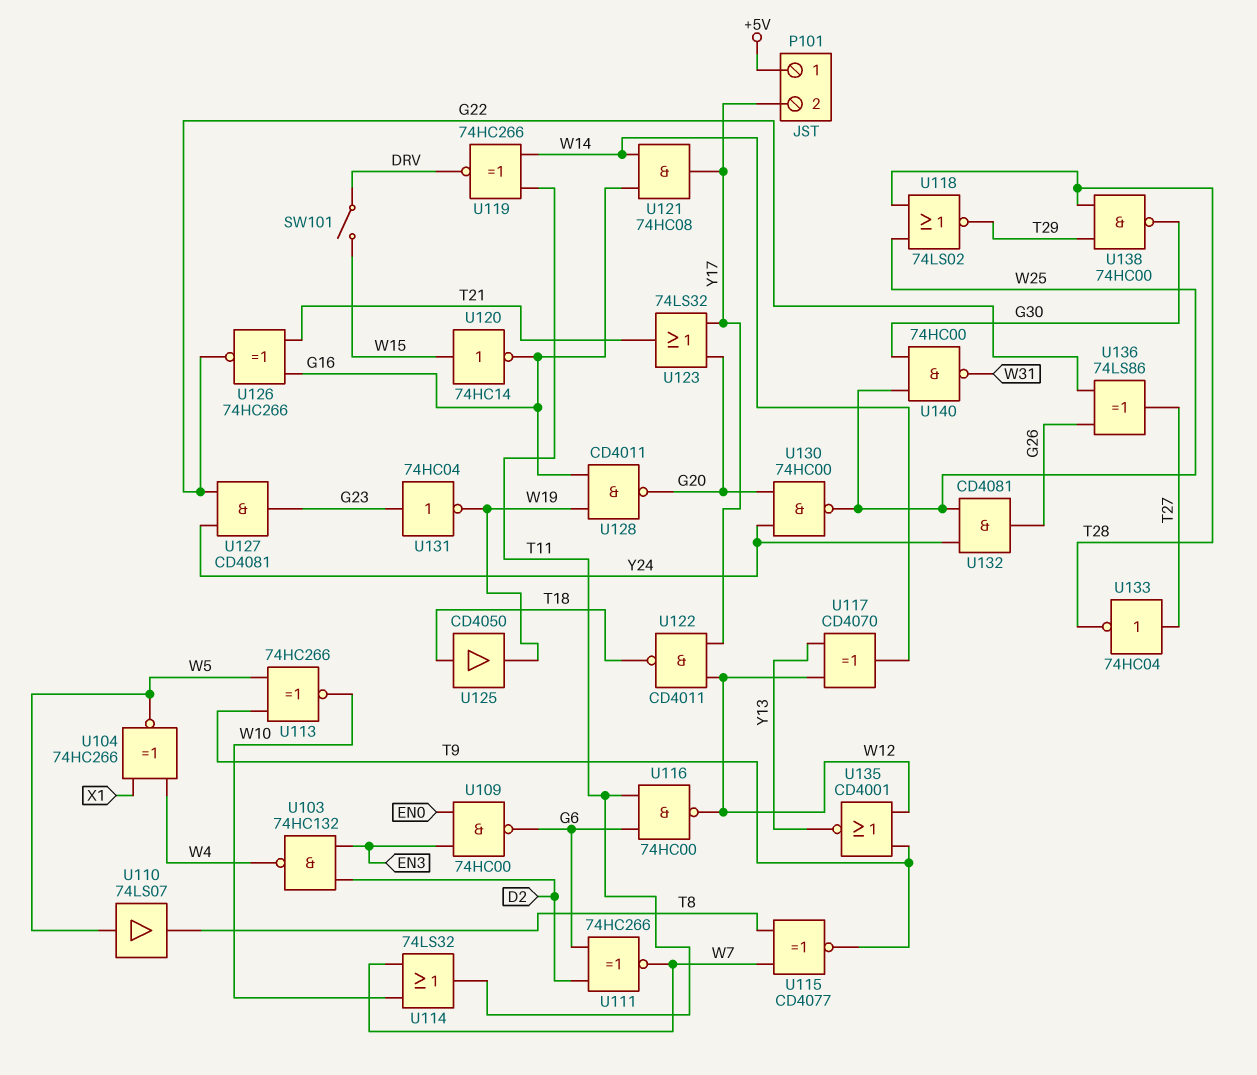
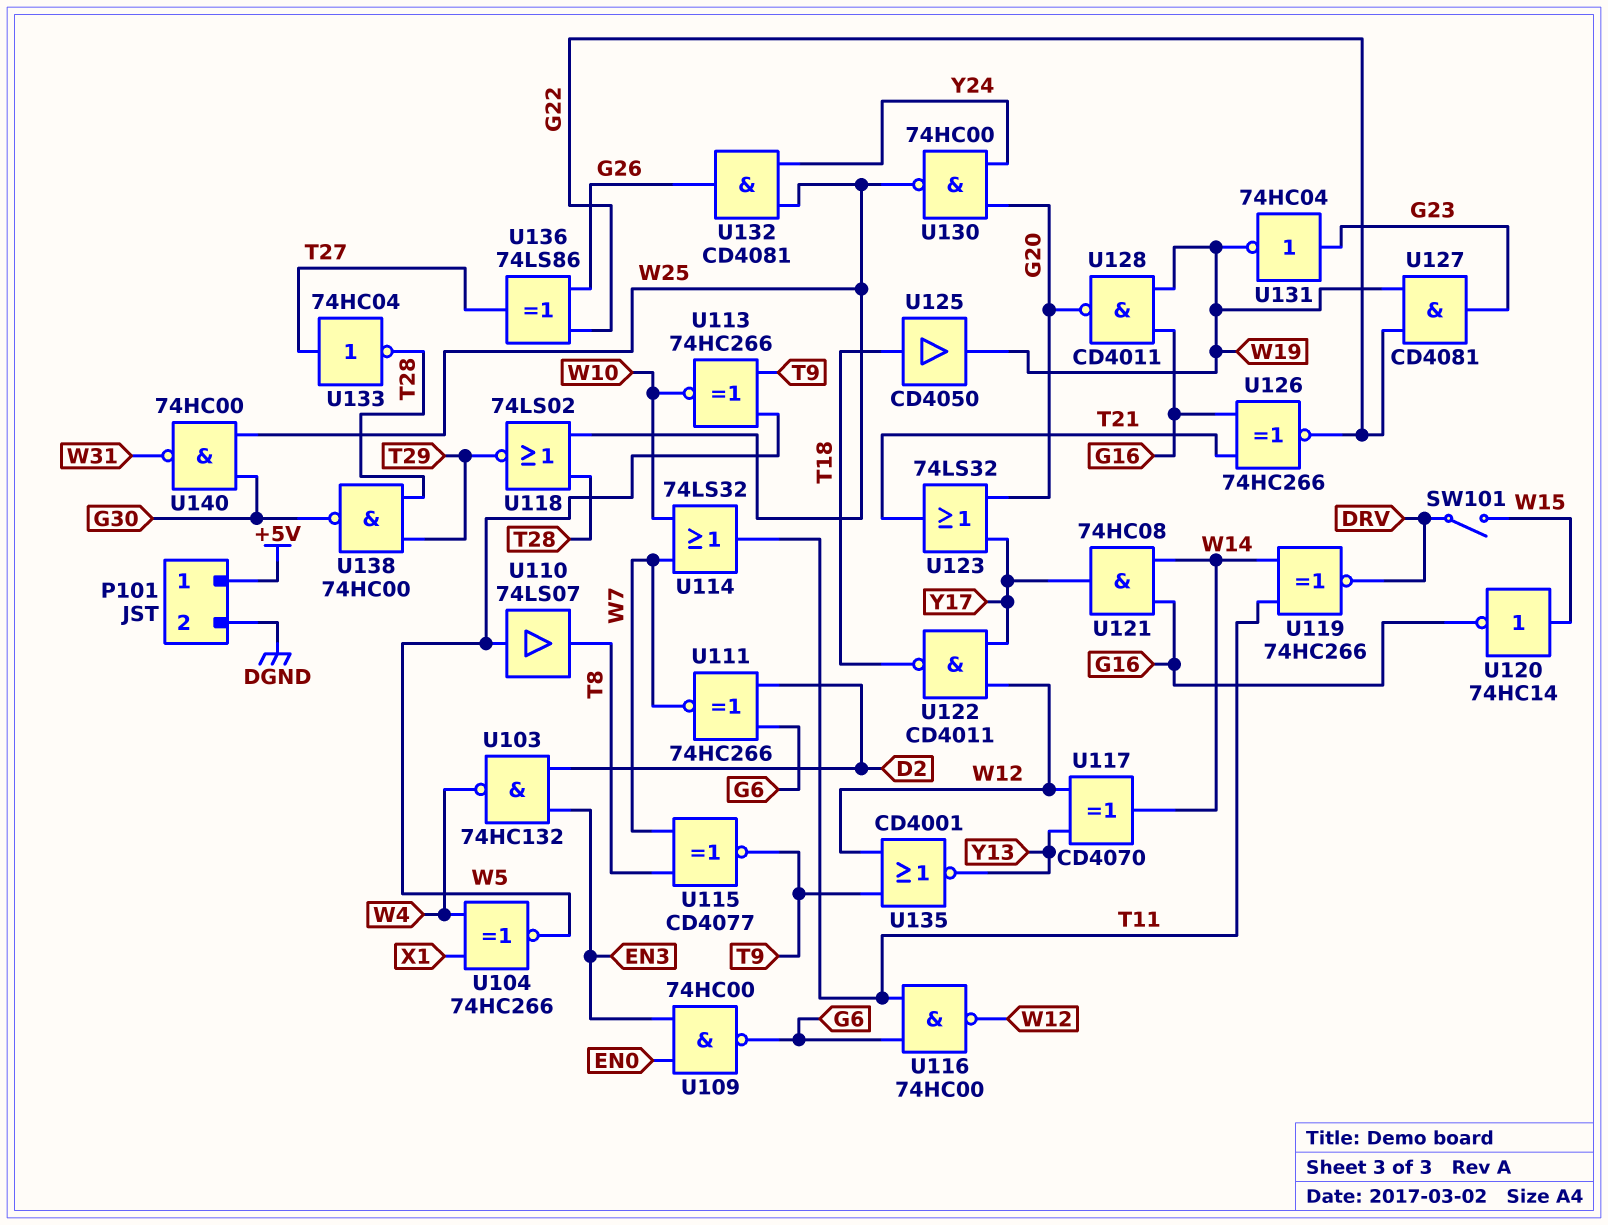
P101 pin 2: Y17 -> DGND
U127: AND CD4081 (in G22, in Y24, out G23) -> AND CD4081 (in G22, in W19, out G23)

